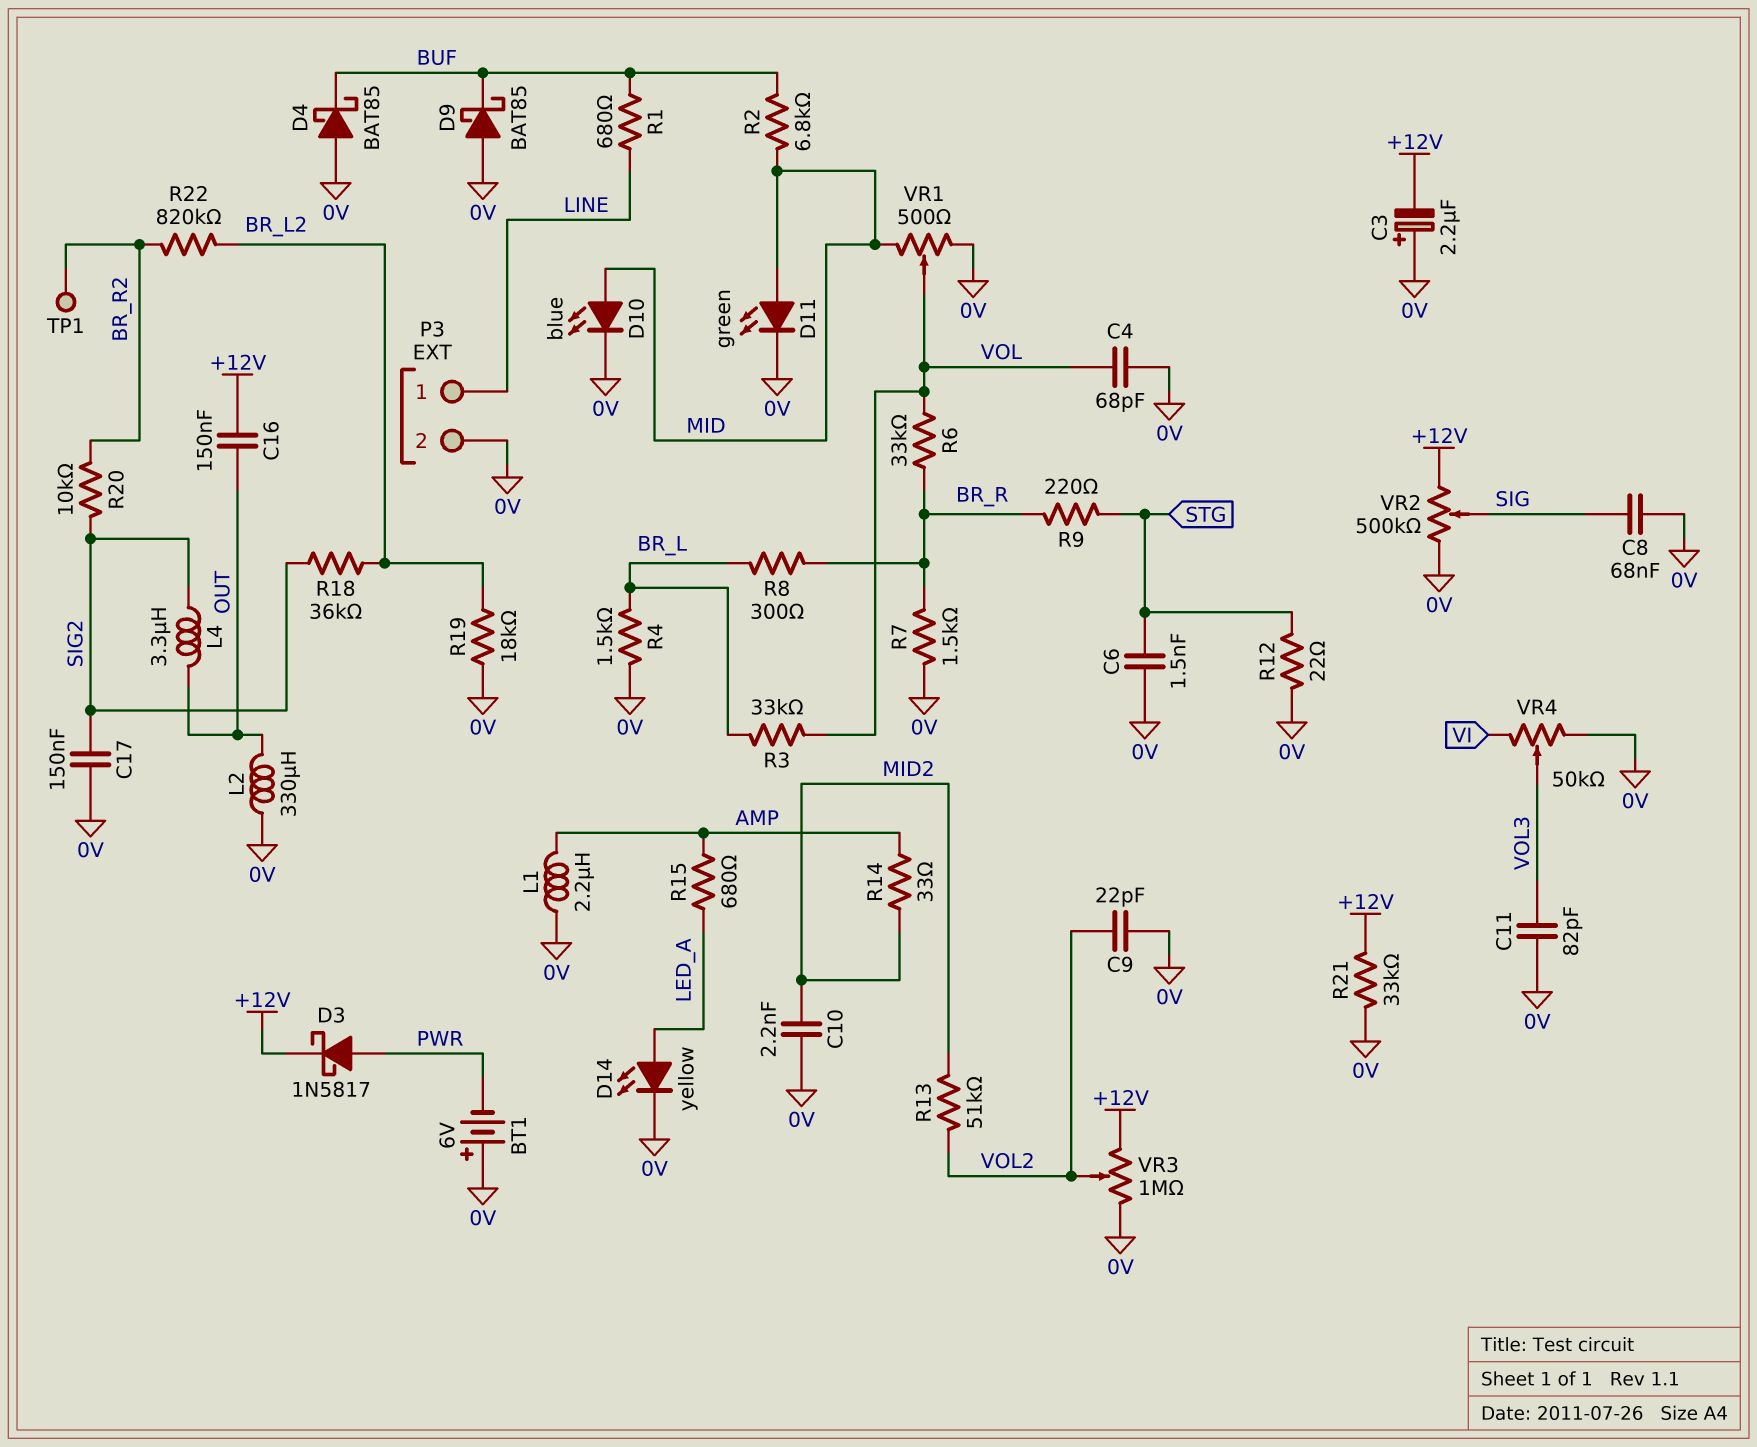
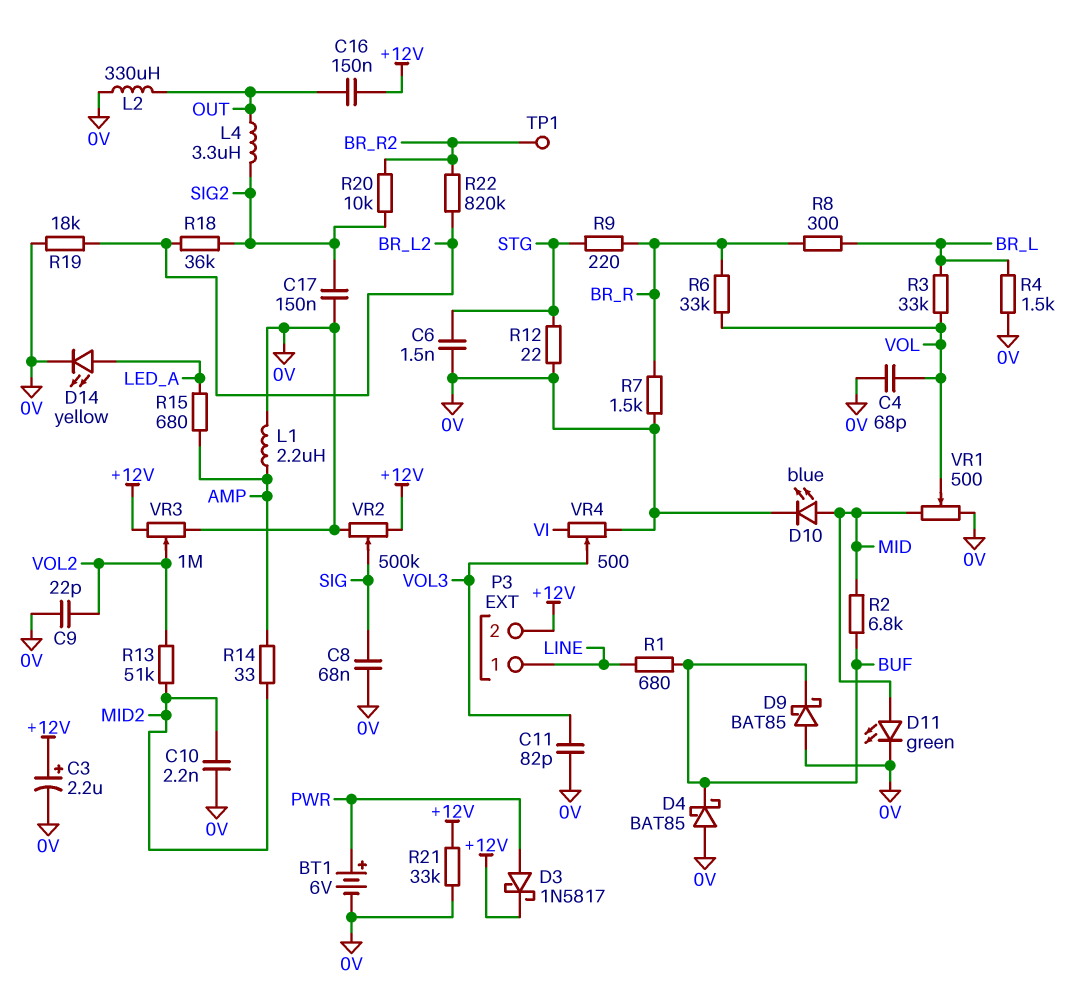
BT1: 6V (plus 0V, minus PWR) -> 6V (plus PWR, minus 0V)
C3: 2.2uF (plus 0V, minus +12V) -> 2.2uF (plus +12V, minus 0V)
P3 pin 2: 0V -> +12V
VR4: 50k (0V, VI, wiper VOL3) -> 500 (0V, VI, wiper VOL3)

